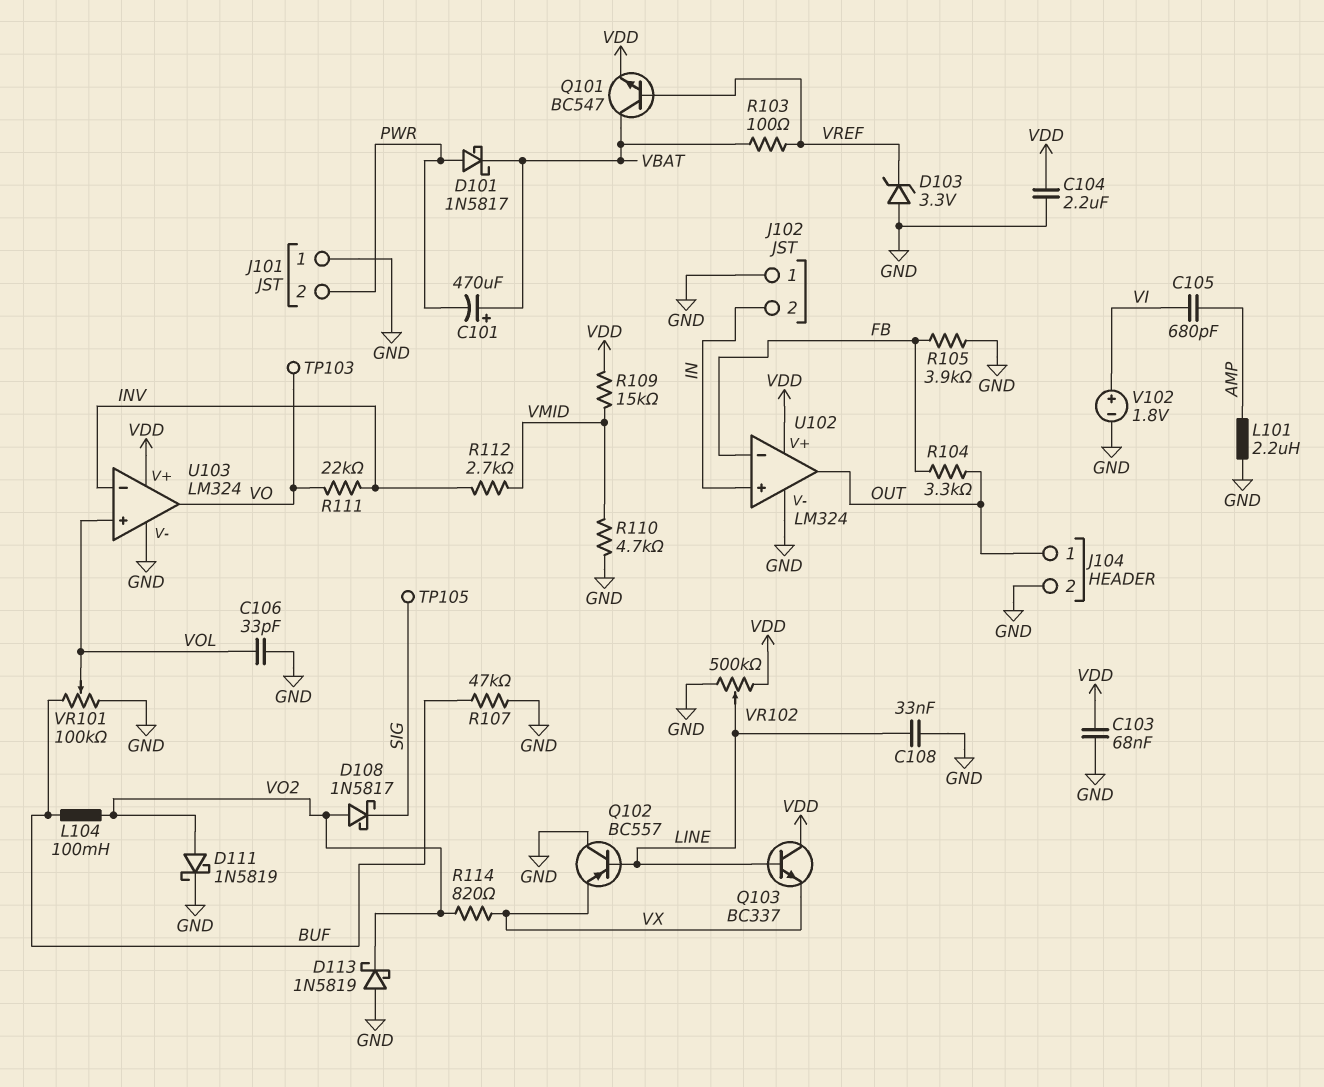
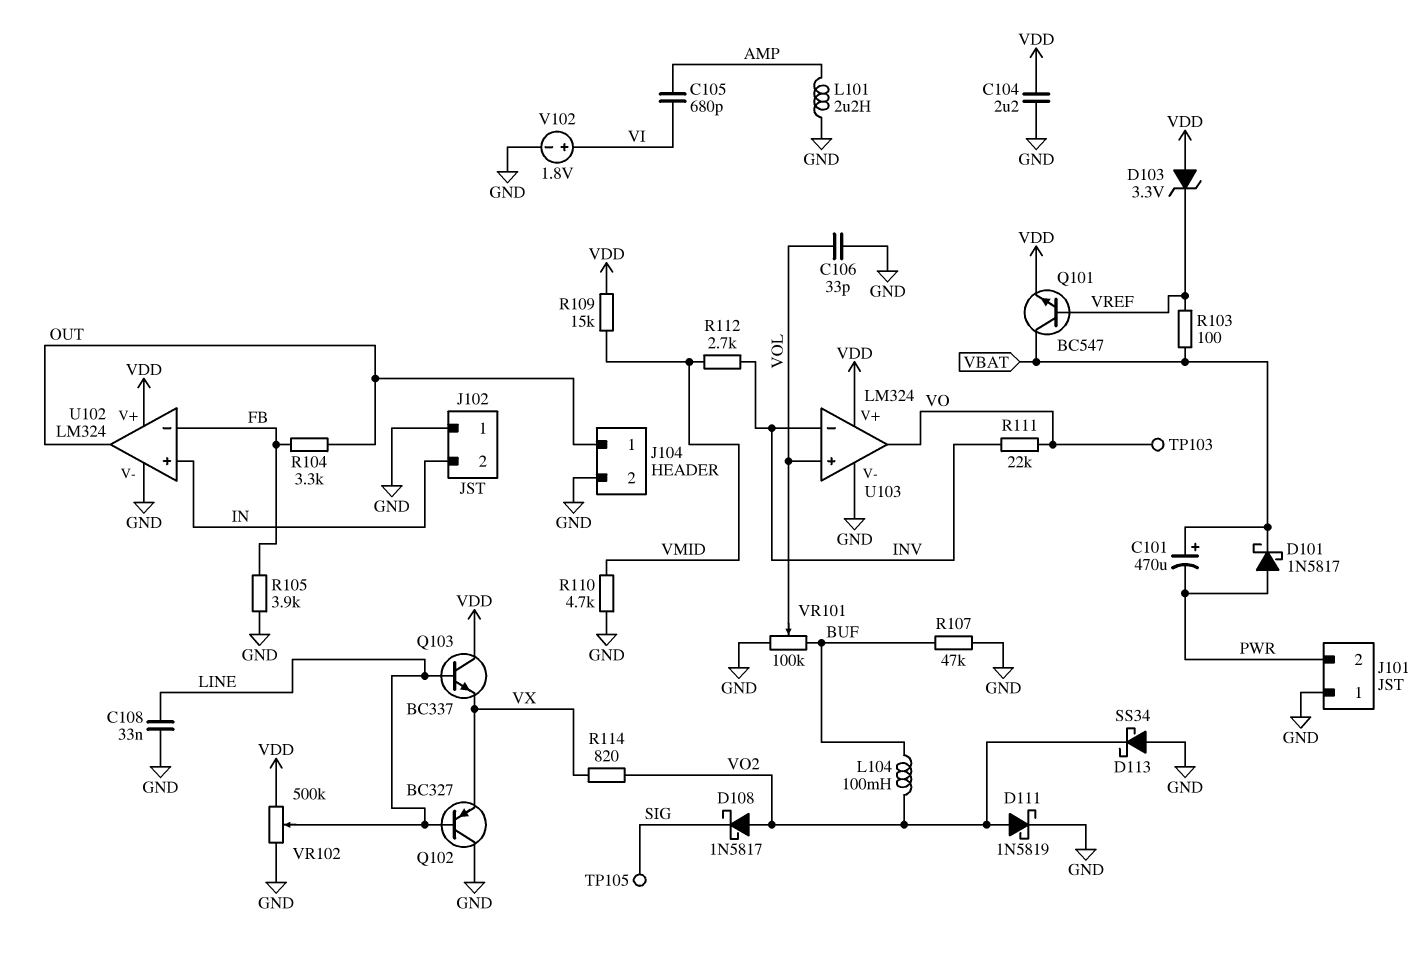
C103: 68nF (GND, VDD) -> none
D103: zener 3.3V (A GND, K VREF) -> zener 3.3V (A VDD, K VREF)
D113: schottky 1N5819 (A GND, K VO2) -> schottky SS34 (A GND, K VO2)
Q102: PNP BC557 (B LINE, C GND, E VX) -> PNP BC327 (B LINE, C GND, E VX)

